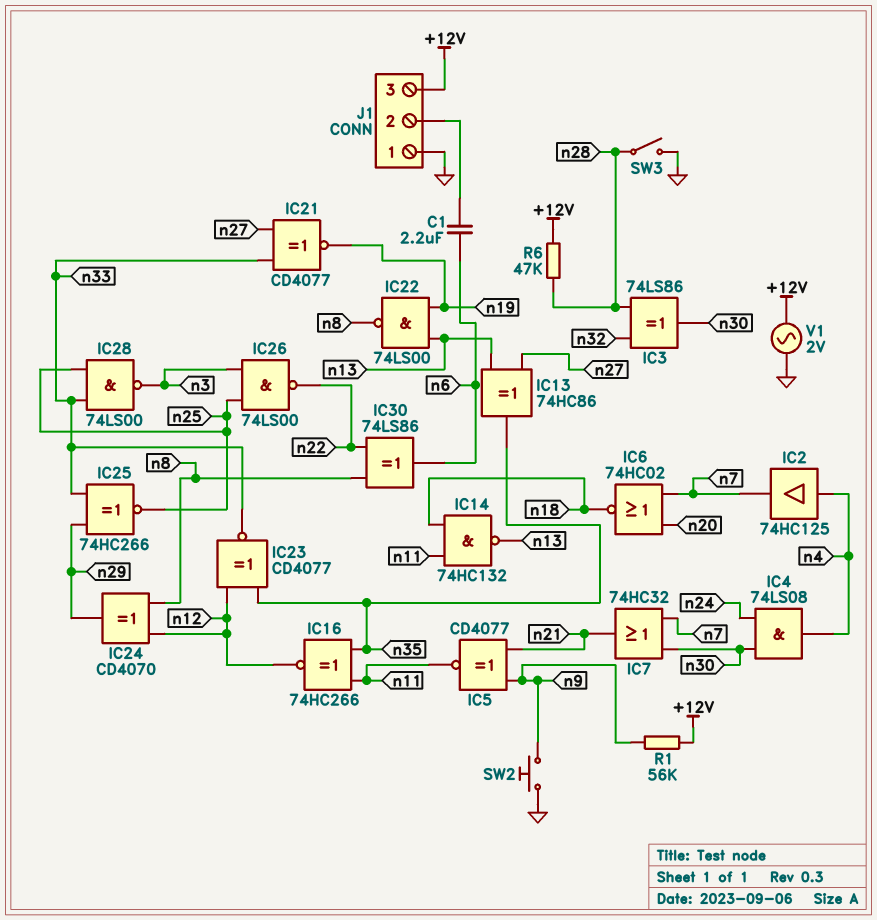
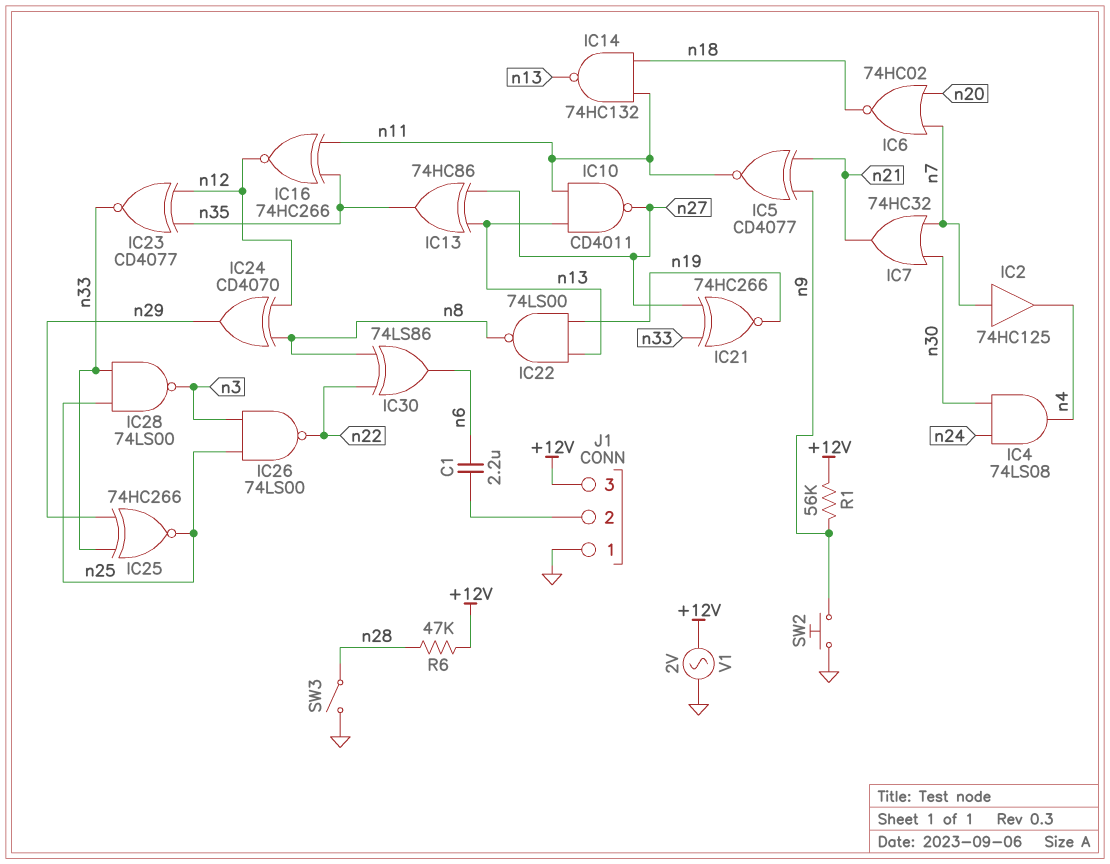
IC2: buffer 74HC125 (in n4, out n7) -> buffer 74HC125 (in n7, out n4)
IC3: XOR 74LS86 (in n28, in n32, out n30) -> none
IC10: none -> NAND CD4011 (in n11, in n13, out n27)
IC21: XNOR CD4077 (in n27, in n33, out n19) -> XNOR 74HC266 (in n27, in n33, out n19)

